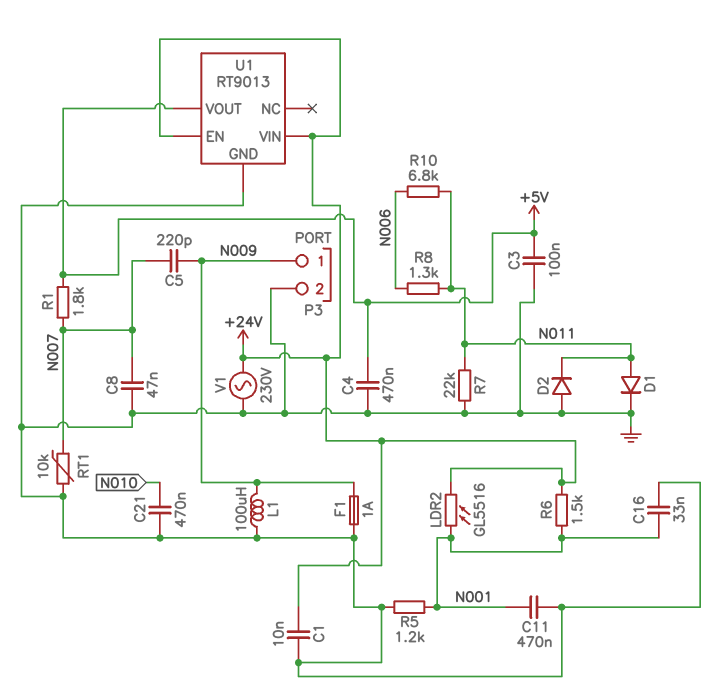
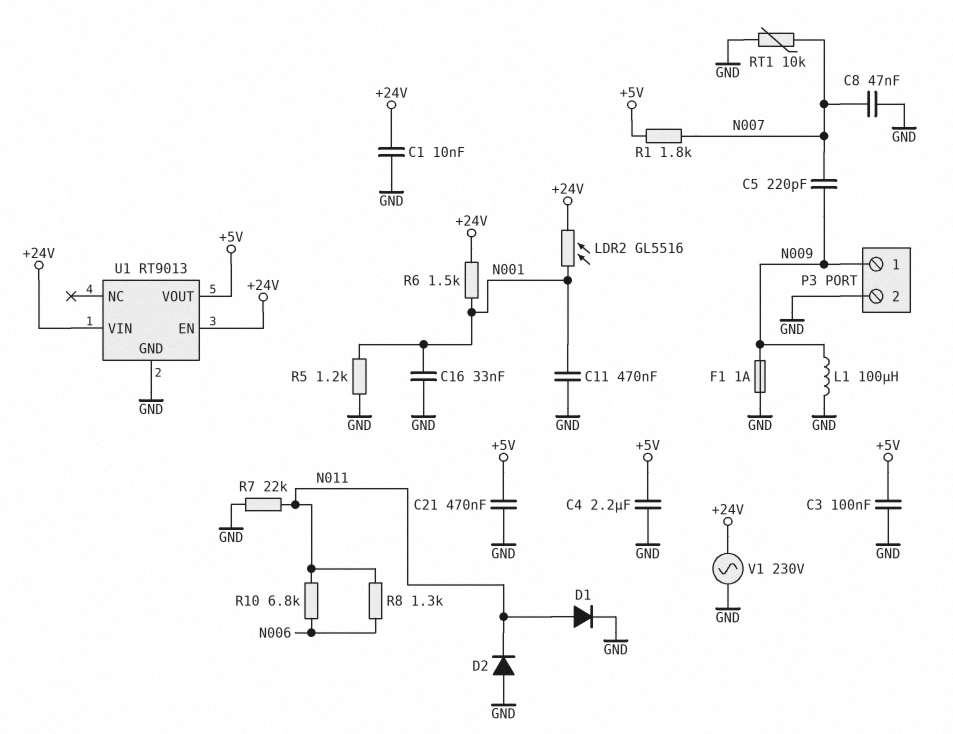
C4: 470nF (+5V, GND) -> 2.2uF (+5V, GND)
C21: 470nF (GND, N010) -> 470nF (+5V, GND)

